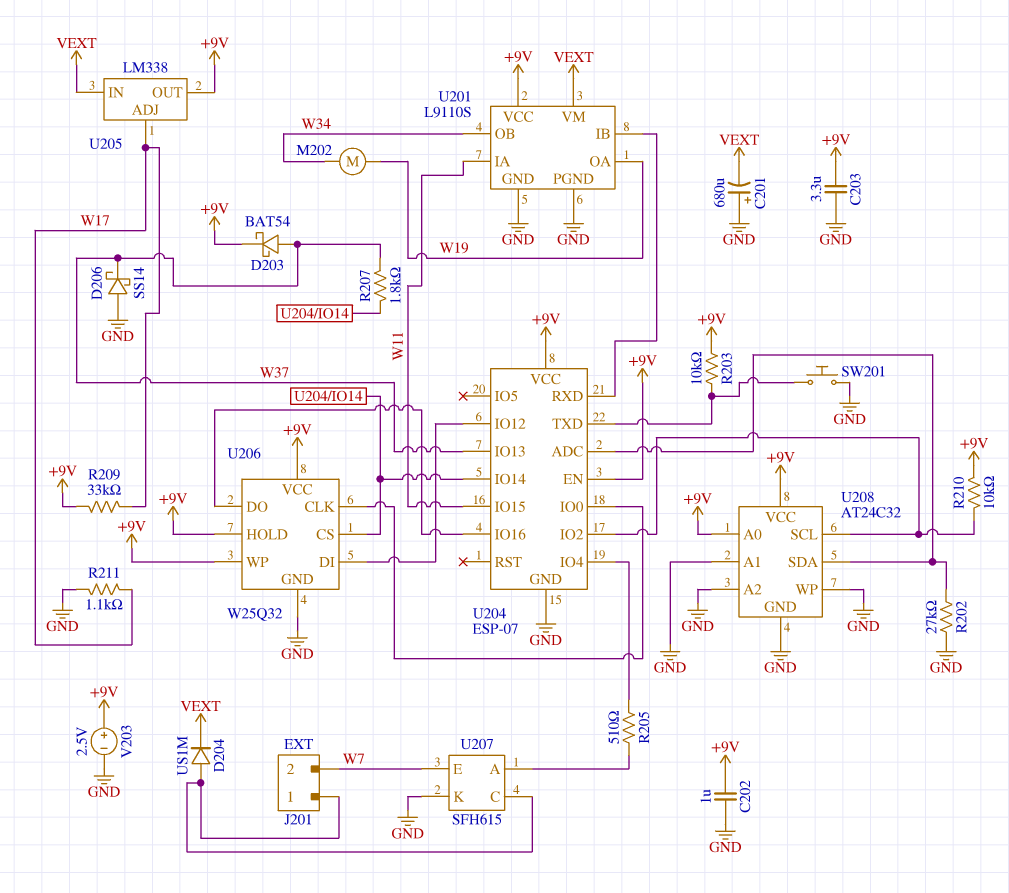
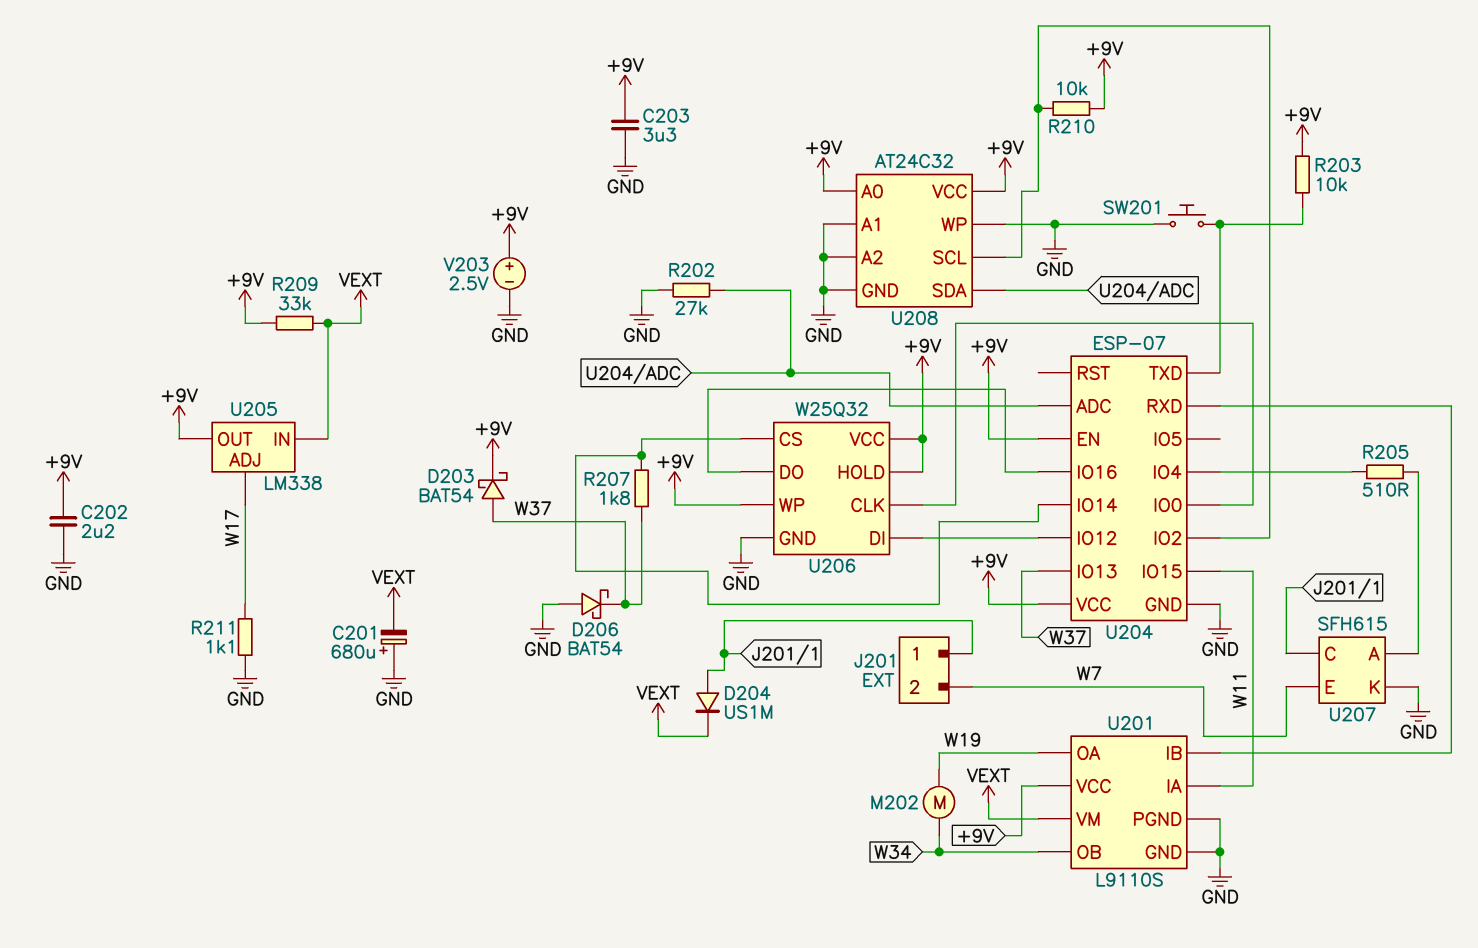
C202: 1uF (+9V, GND) -> 2.2uF (+9V, GND)
D206: schottky SS14 (A GND, K W37) -> schottky BAT54 (A GND, K W37)
R209: 33k (+9V, W17) -> 33k (+9V, VEXT)

